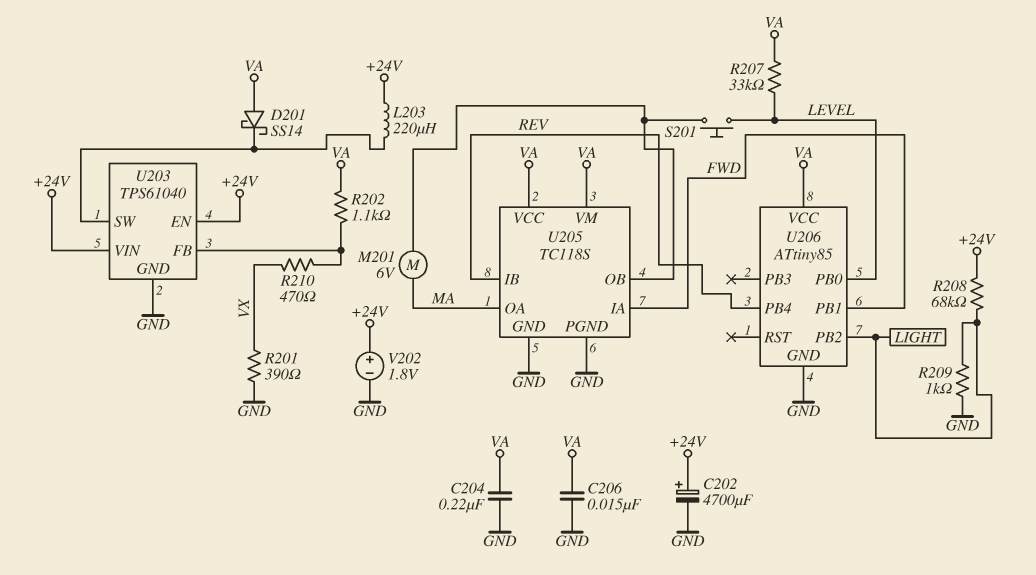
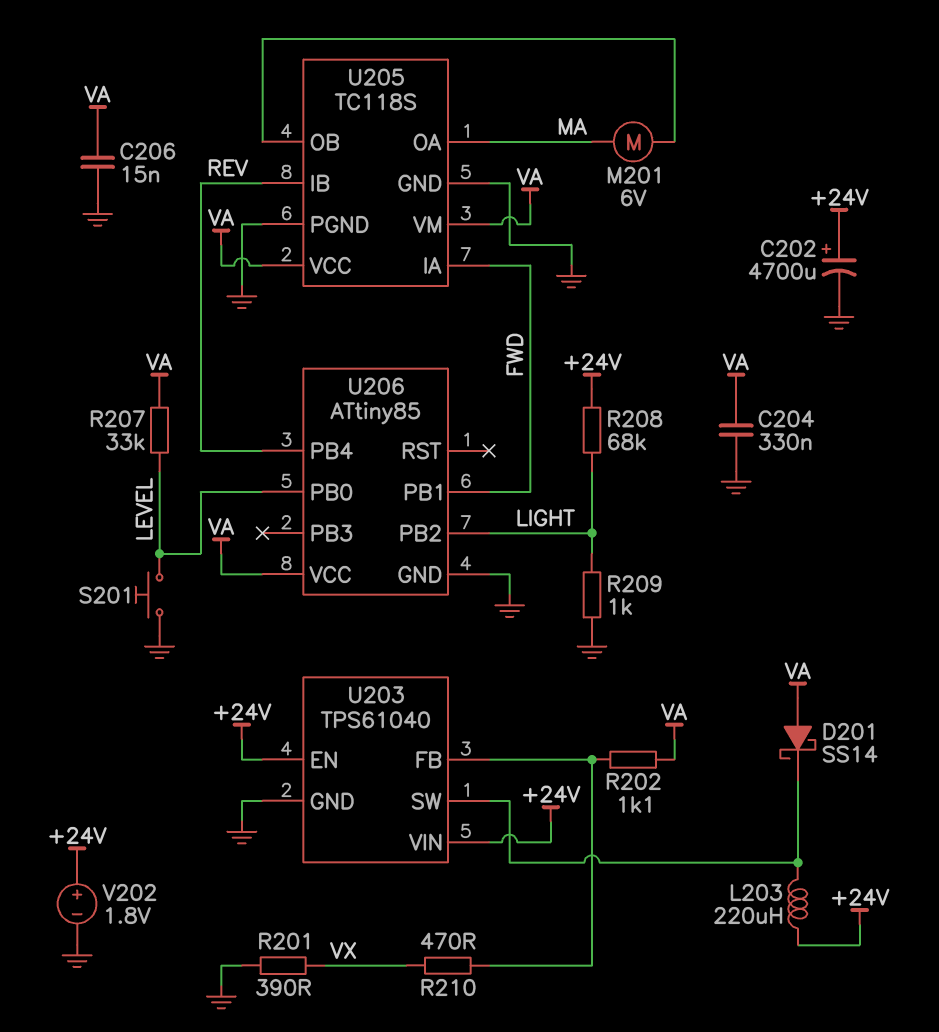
C204: 220nF (GND, VA) -> 330nF (GND, VA)
S201: button (LEVEL, U205/OB) -> button (GND, LEVEL)

